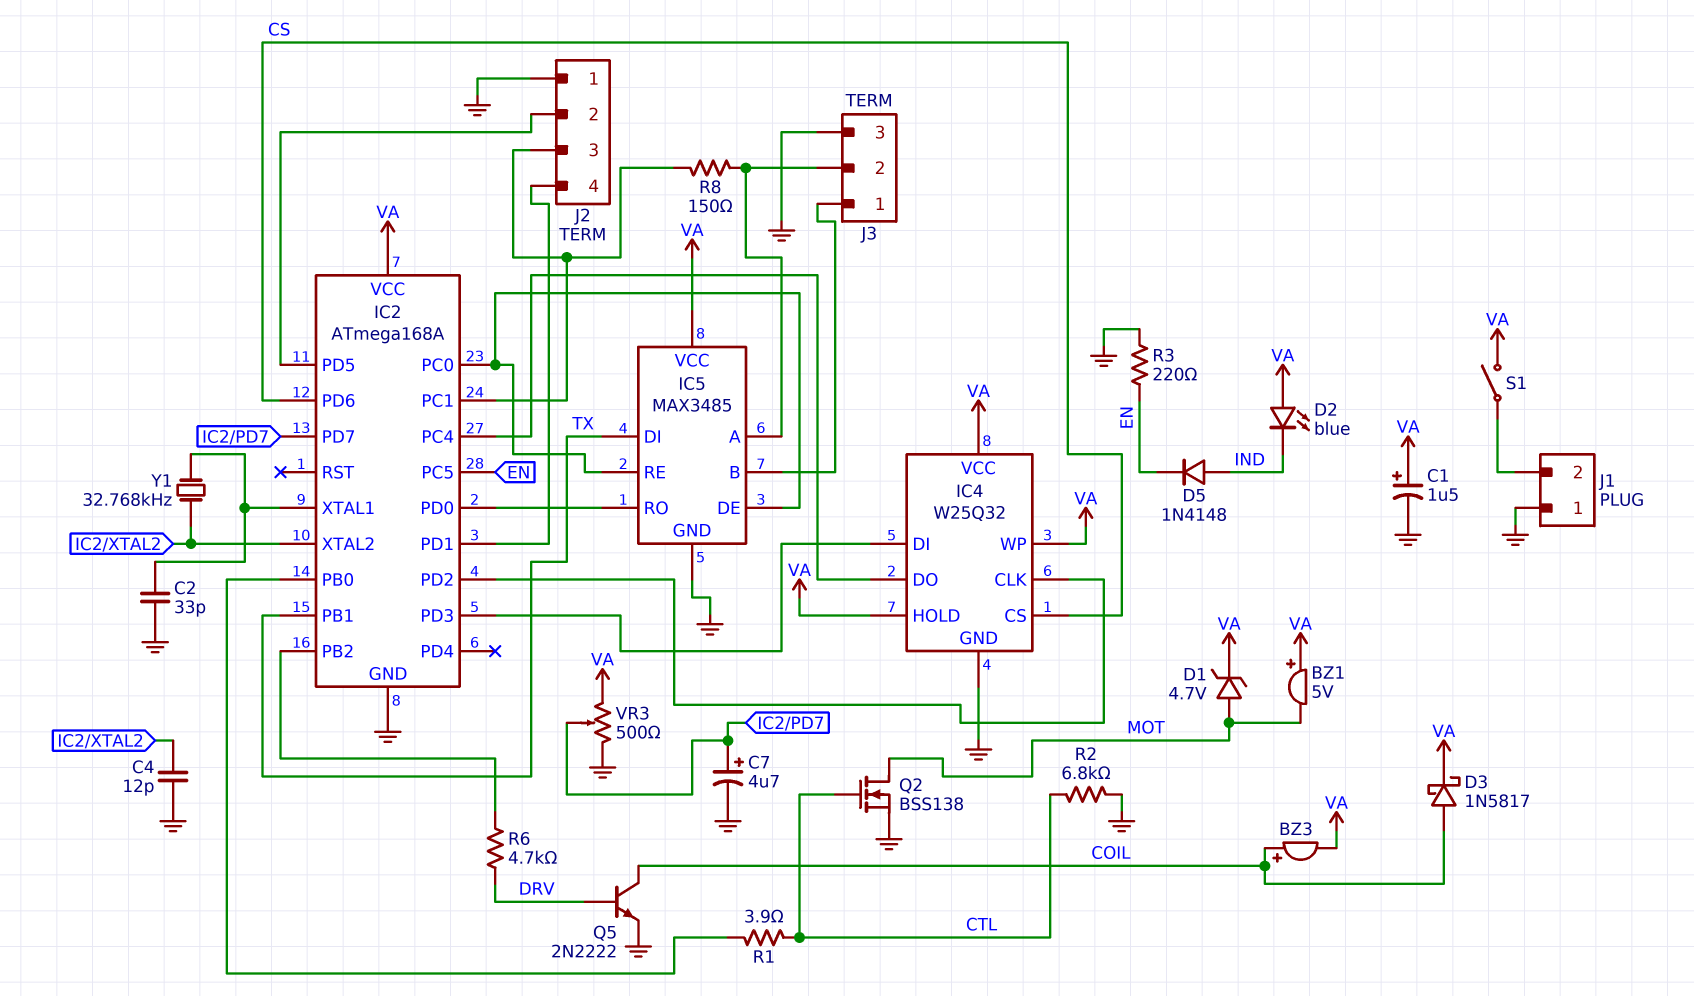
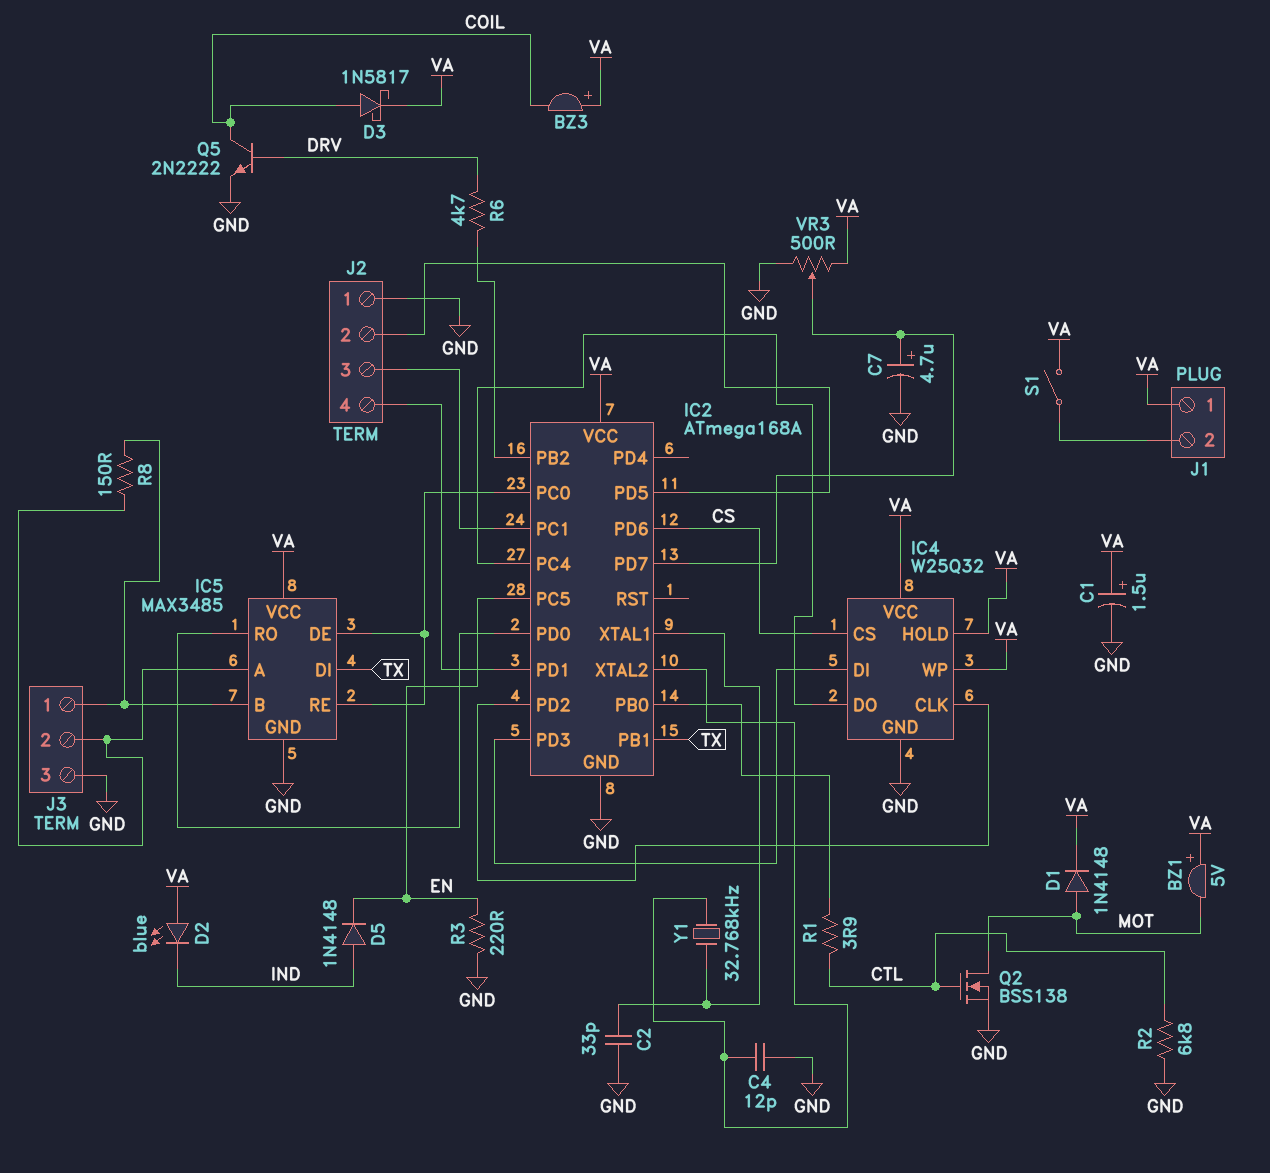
BZ3: buzzer (plus COIL, minus VA) -> buzzer (plus VA, minus COIL)
D1: zener 4.7V (A MOT, K VA) -> diode 1N4148 (A MOT, K VA)
J1 pin 1: GND -> VA
R8: 150 (IC2/PC1, IC5/A) -> 150 (IC5/A, IC5/B)

